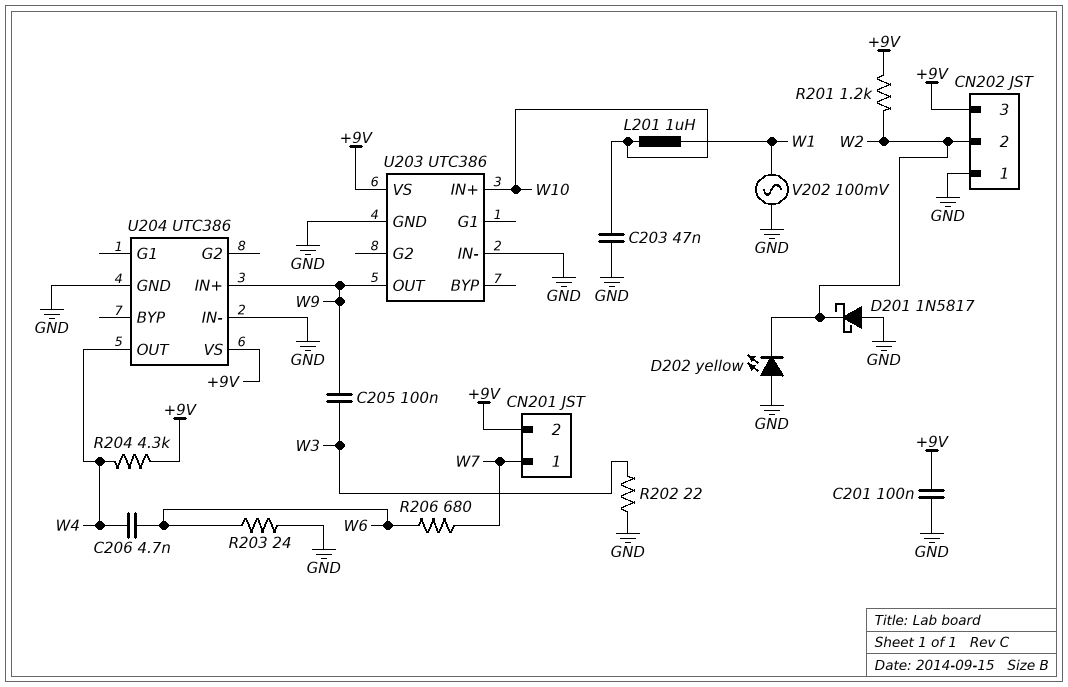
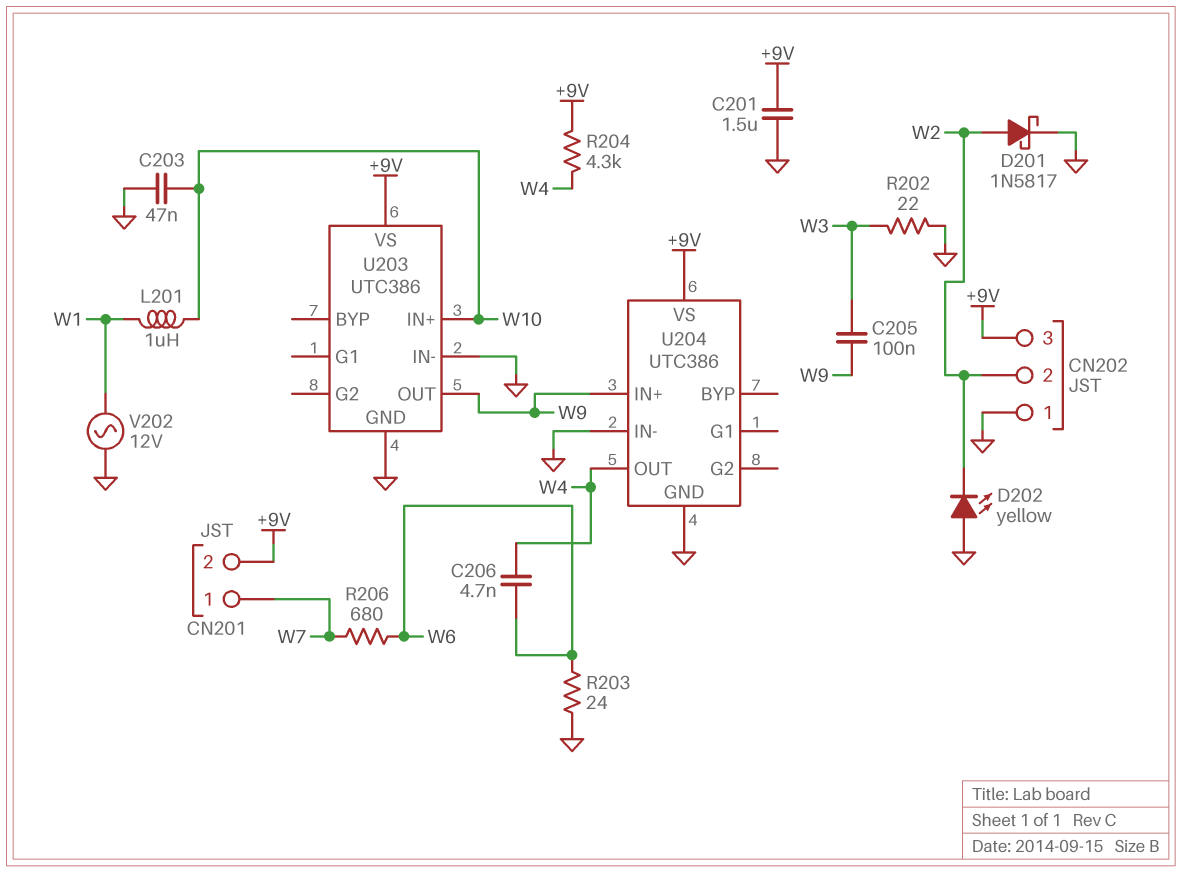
C201: 100nF (+9V, GND) -> 1.5uF (+9V, GND)
D201: schottky 1N5817 (A GND, K W2) -> schottky 1N5817 (A W2, K GND)
R201: 1.2k (+9V, W2) -> none
V202: AC 100mV (GND, W1) -> AC 12V (GND, W1)

